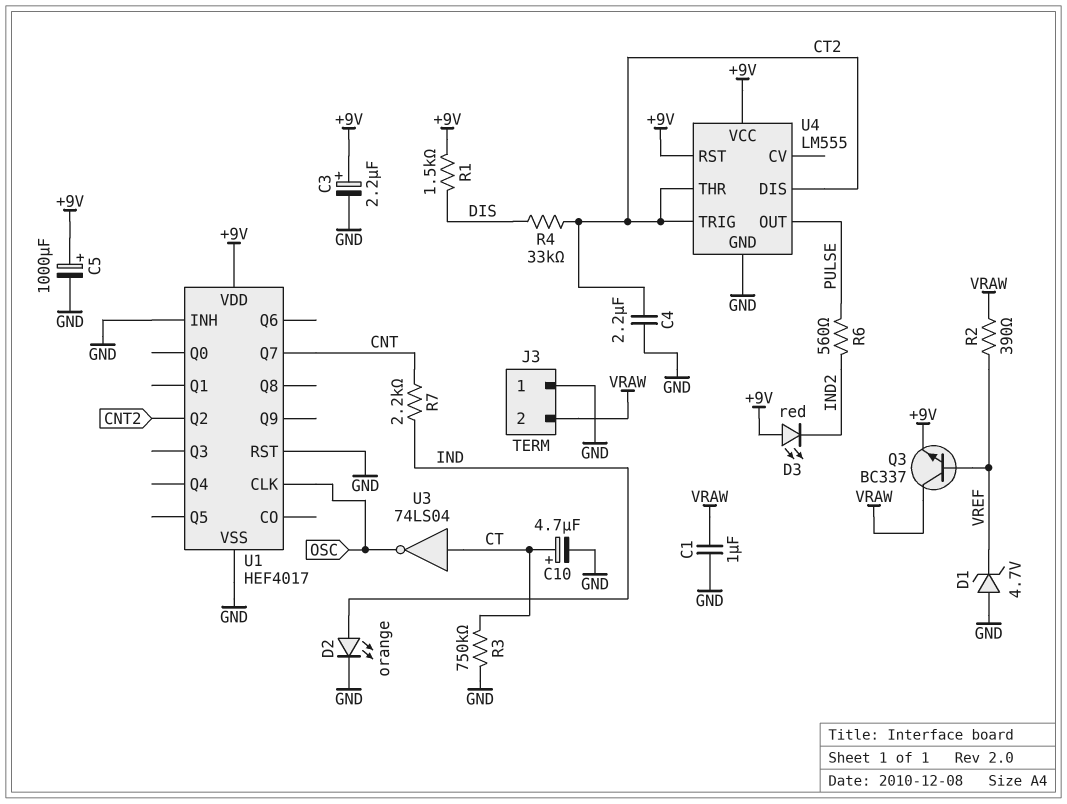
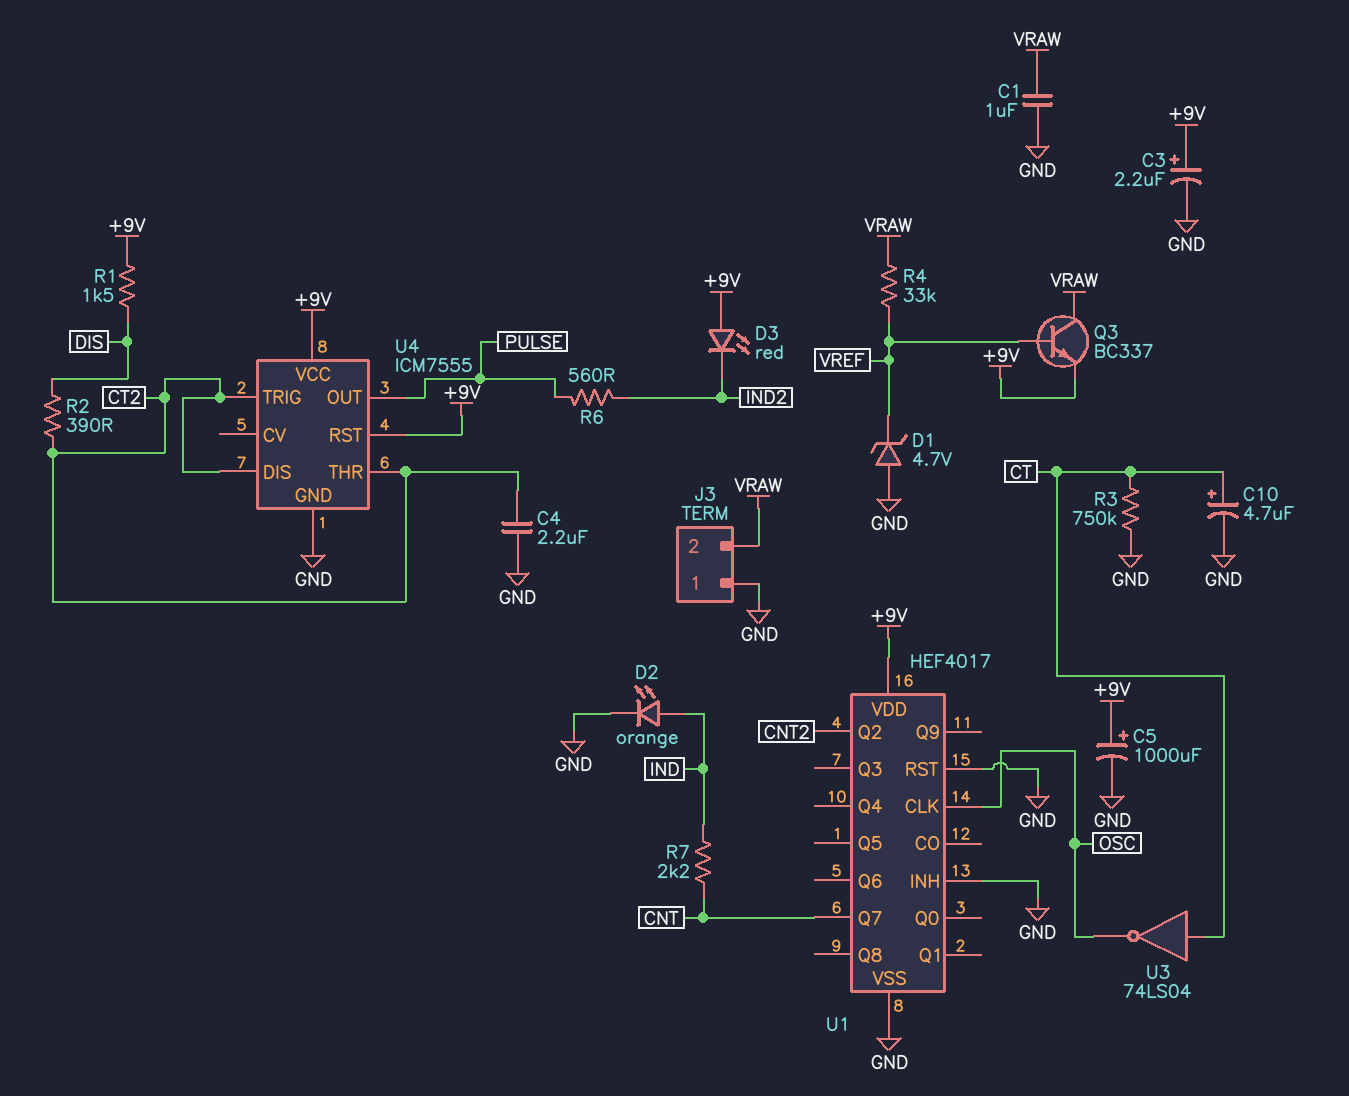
R2: 390 (VRAW, VREF) -> 390 (CT2, DIS)
R4: 33k (CT2, DIS) -> 33k (VRAW, VREF)
U4: LM555 -> ICM7555

